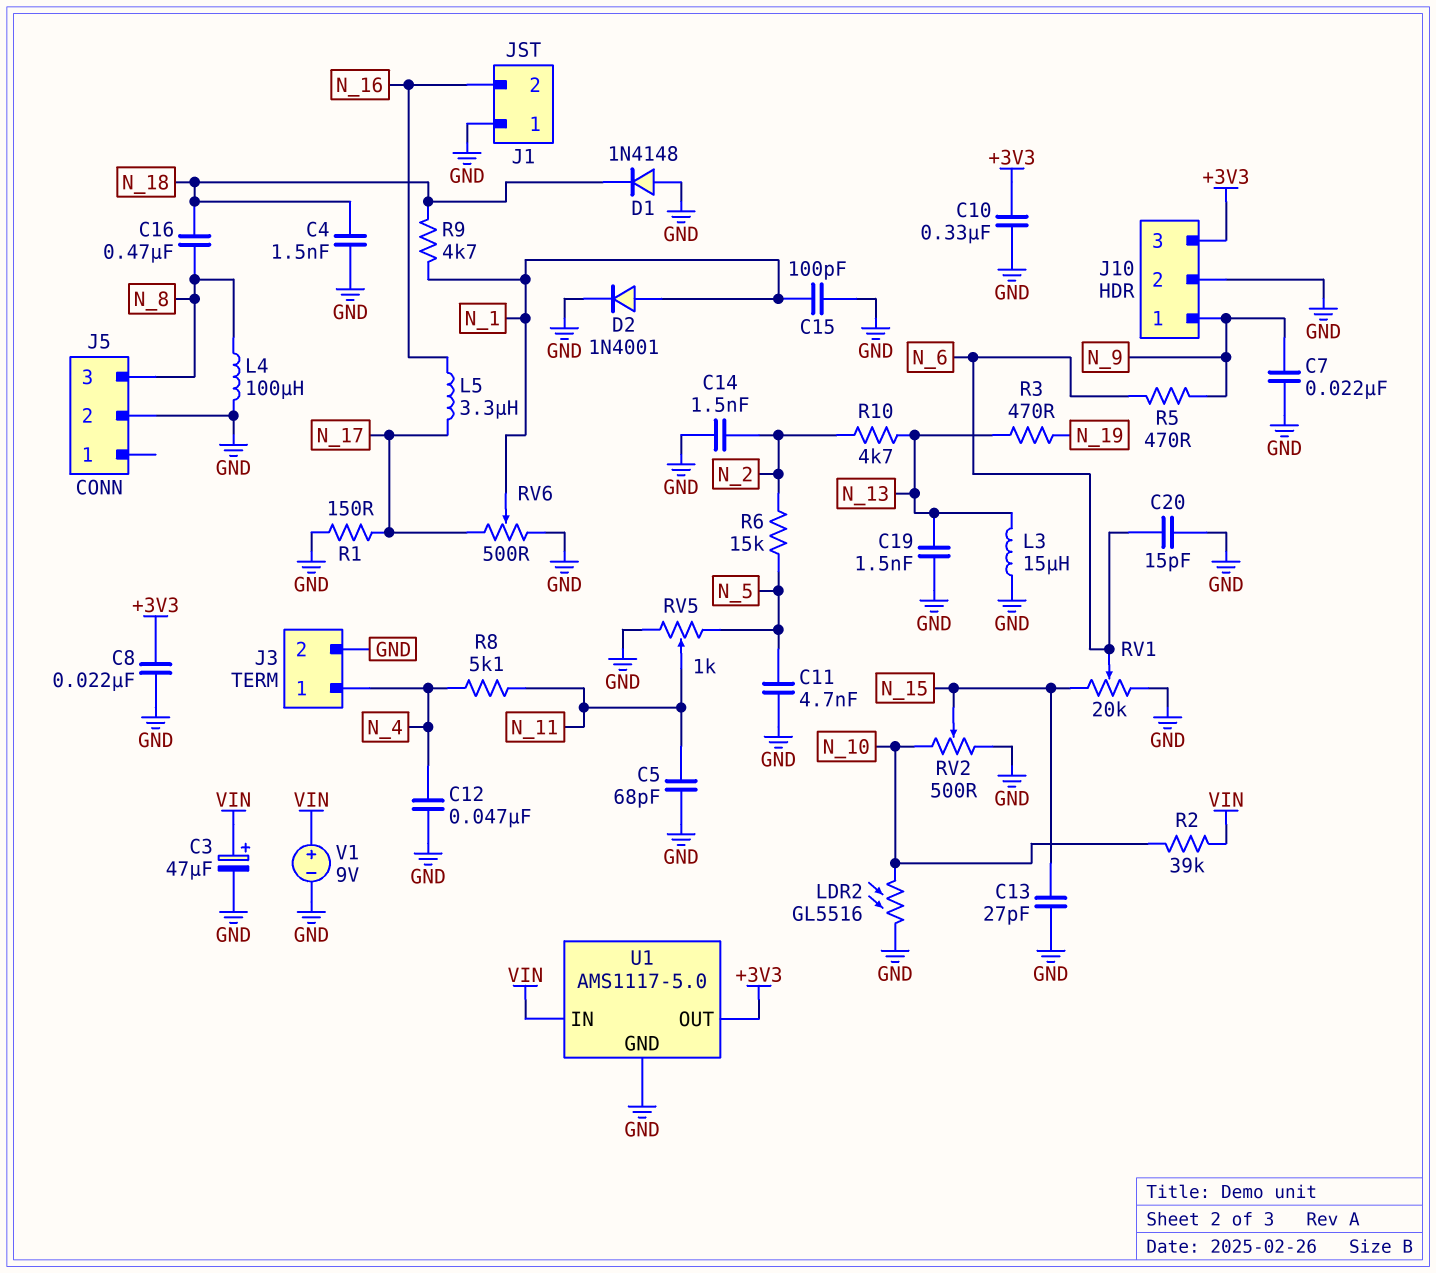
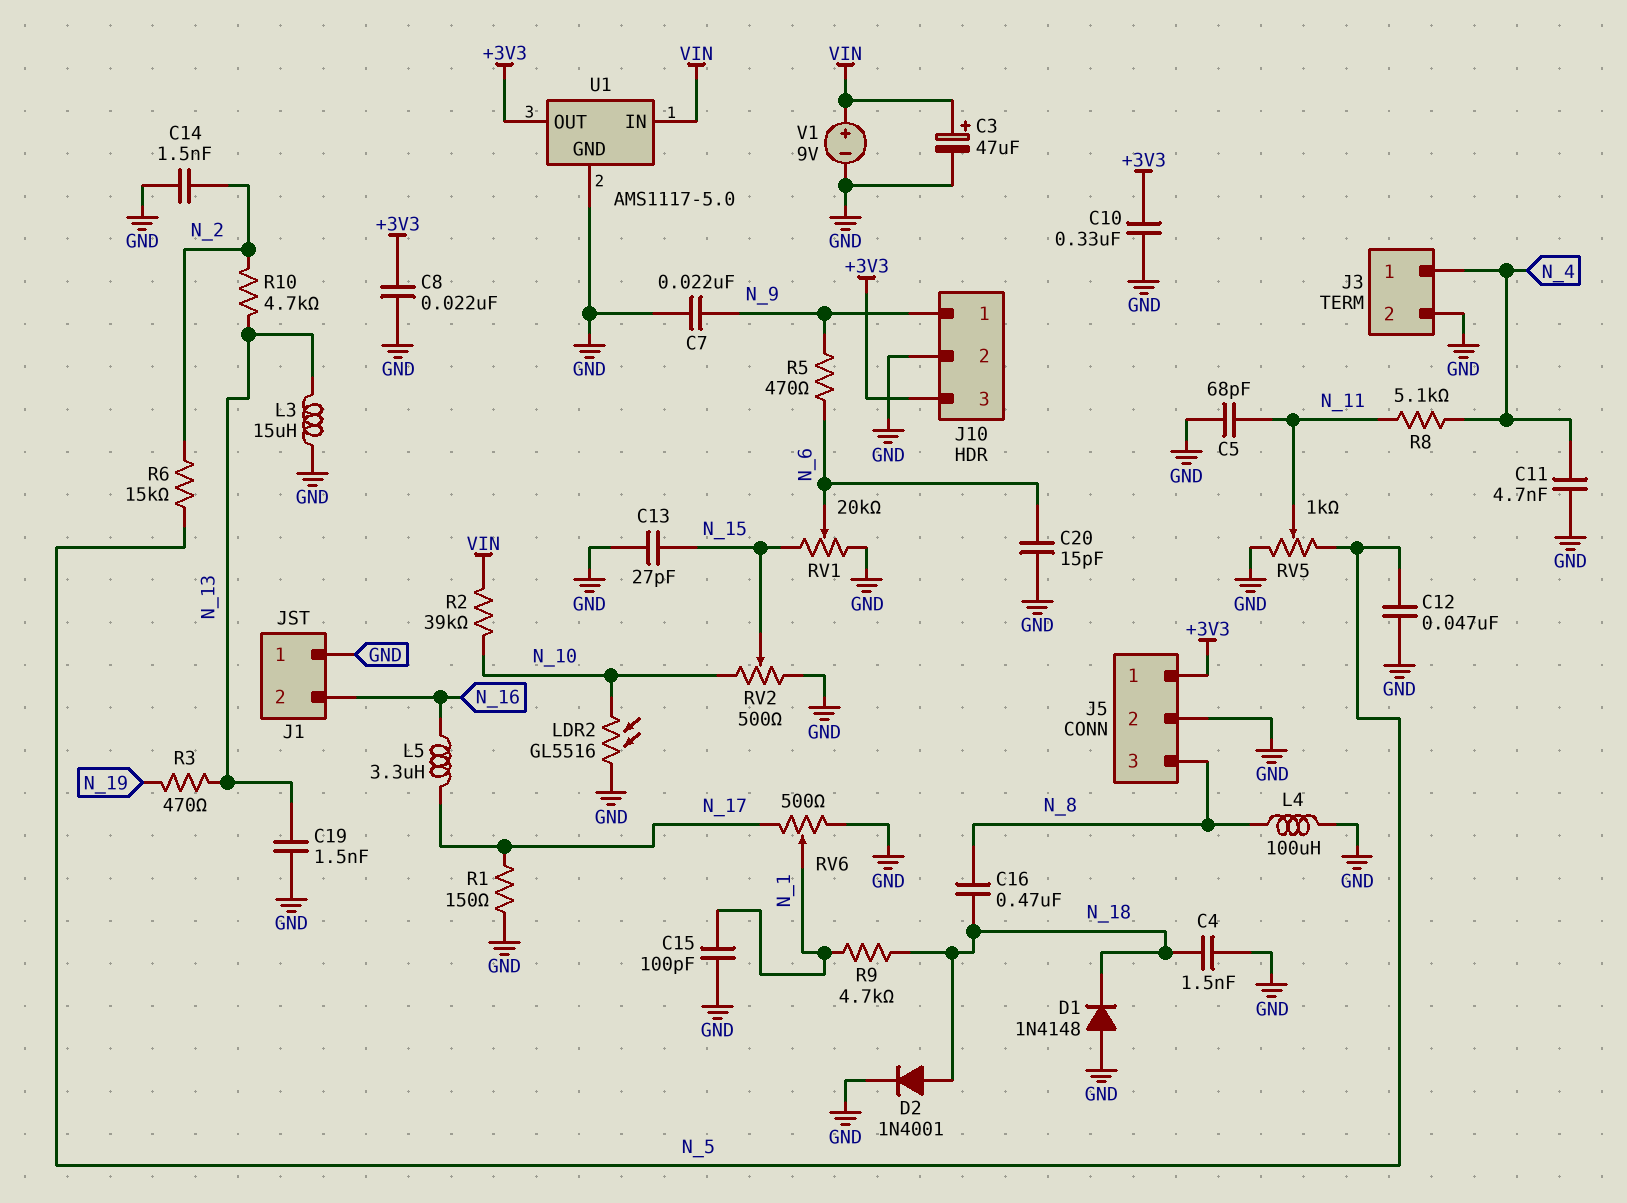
C11: 4.7nF (GND, N_5) -> 4.7nF (GND, N_4)
C12: 47nF (GND, N_4) -> 47nF (GND, N_5)
D2: diode 1N4001 (A N_1, K GND) -> diode 1N4001 (A N_18, K GND)
J5 pin 1: none -> +3V3

